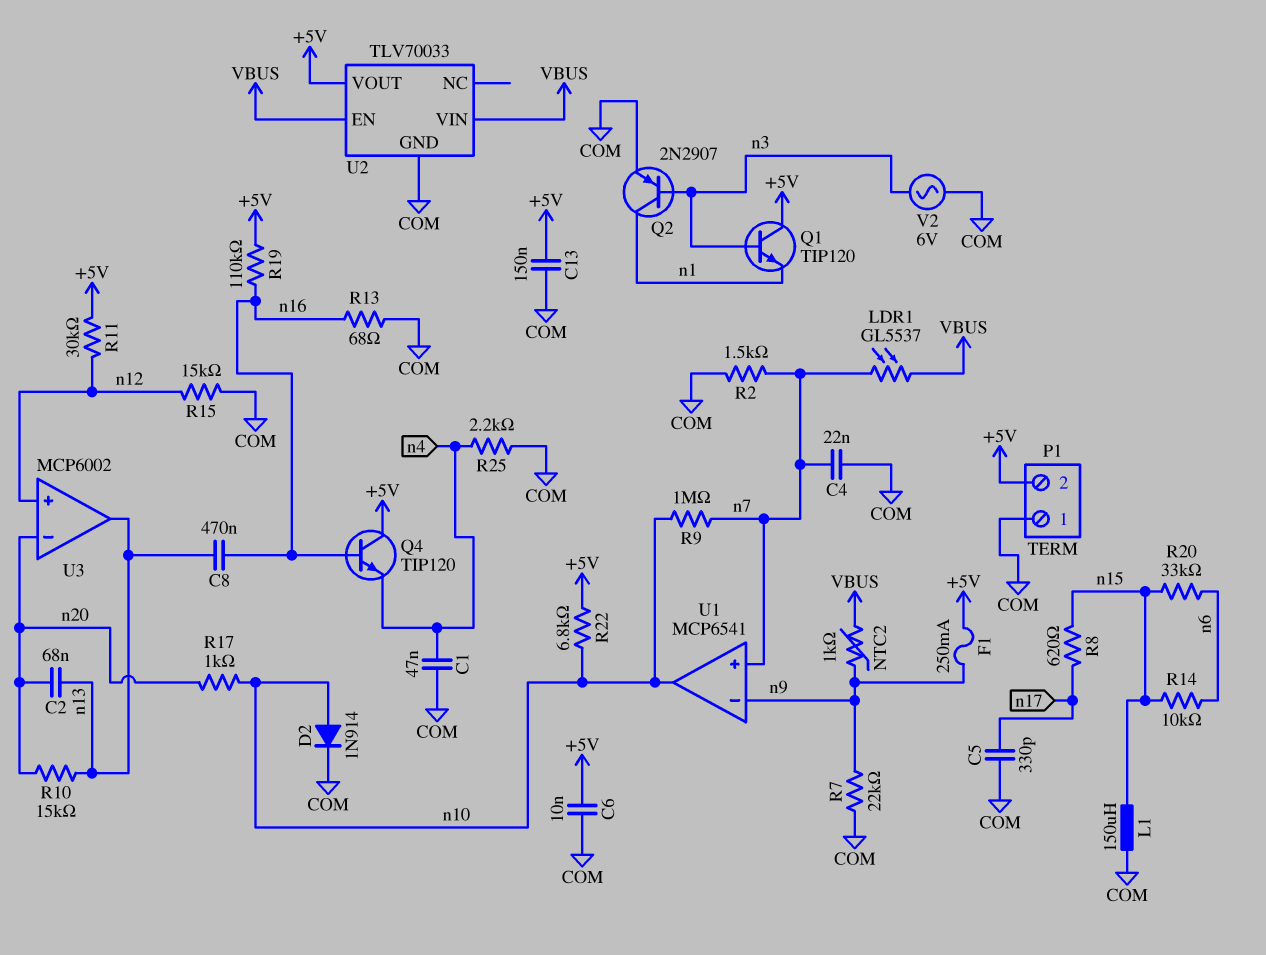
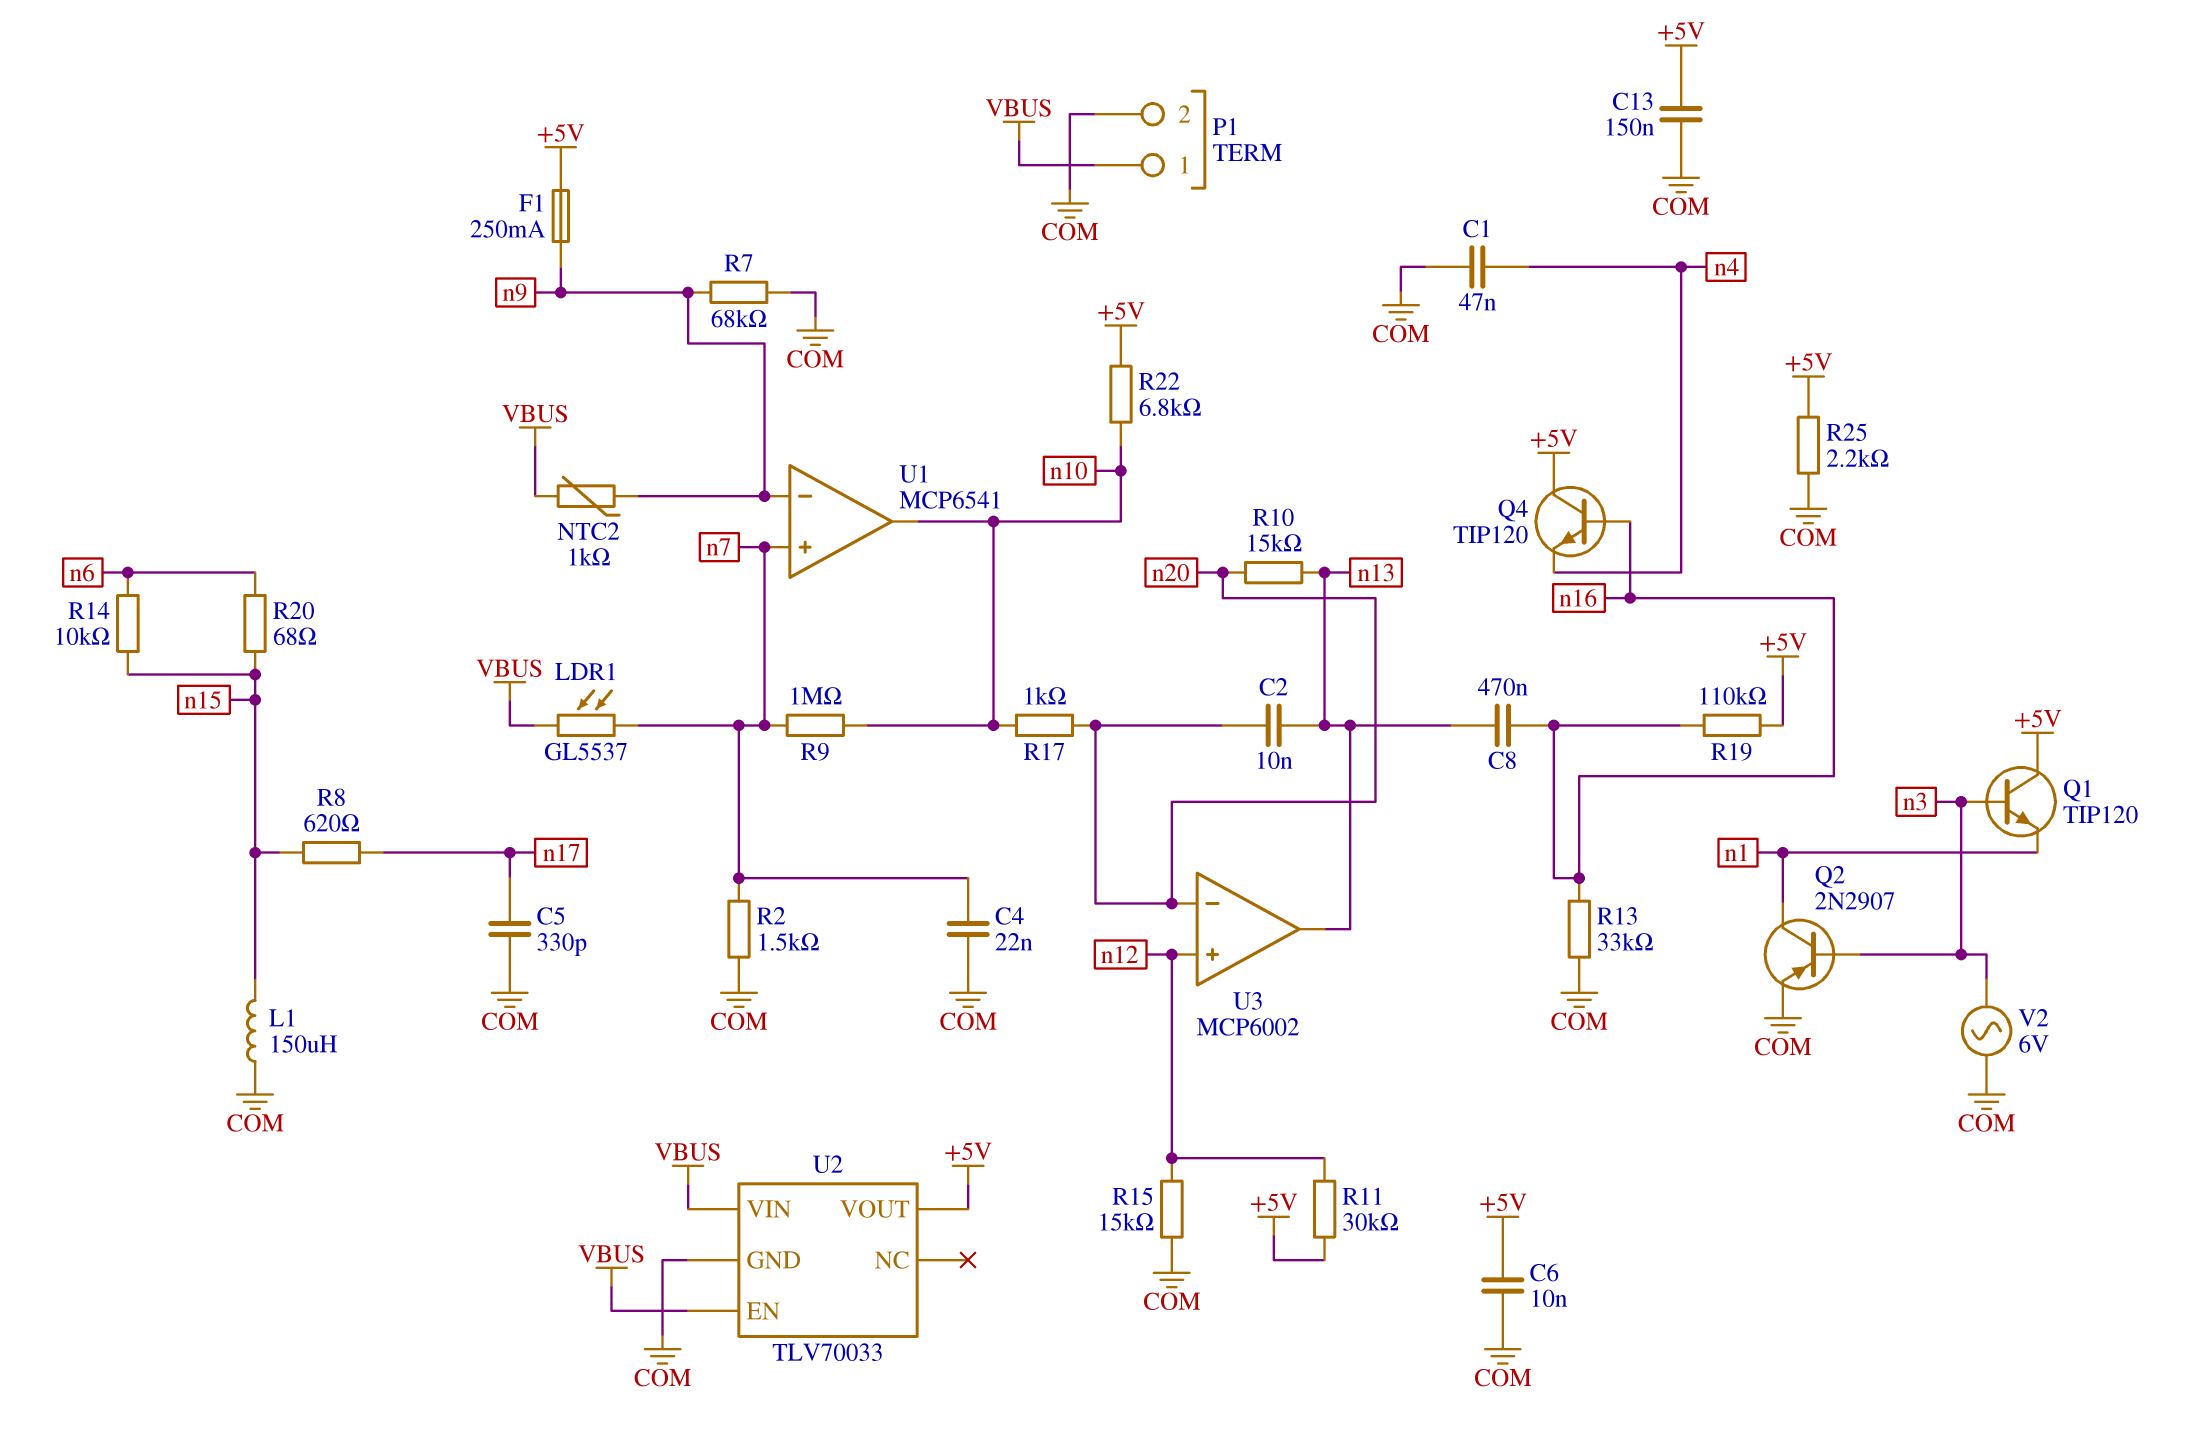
C2: 68nF (n13, n20) -> 10nF (n13, n20)
D2: diode 1N914 (A n10, K COM) -> none
P1 pin 1: COM -> VBUS
P1 pin 2: +5V -> COM
R7: 22k (COM, n9) -> 68k (COM, n9)
R13: 68 (COM, n16) -> 33k (COM, n16)
R20: 33k (n6, n15) -> 68 (n6, n15)
R25: 2.2k (COM, n4) -> 2.2k (+5V, COM)

